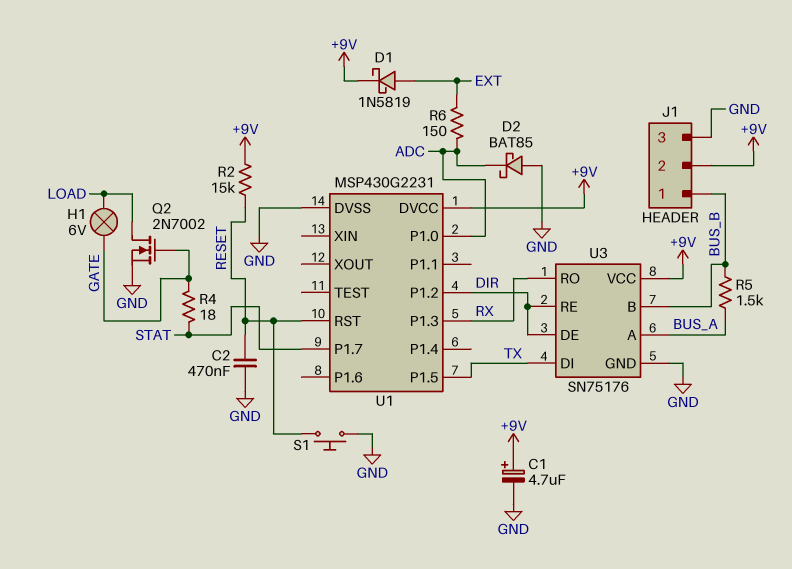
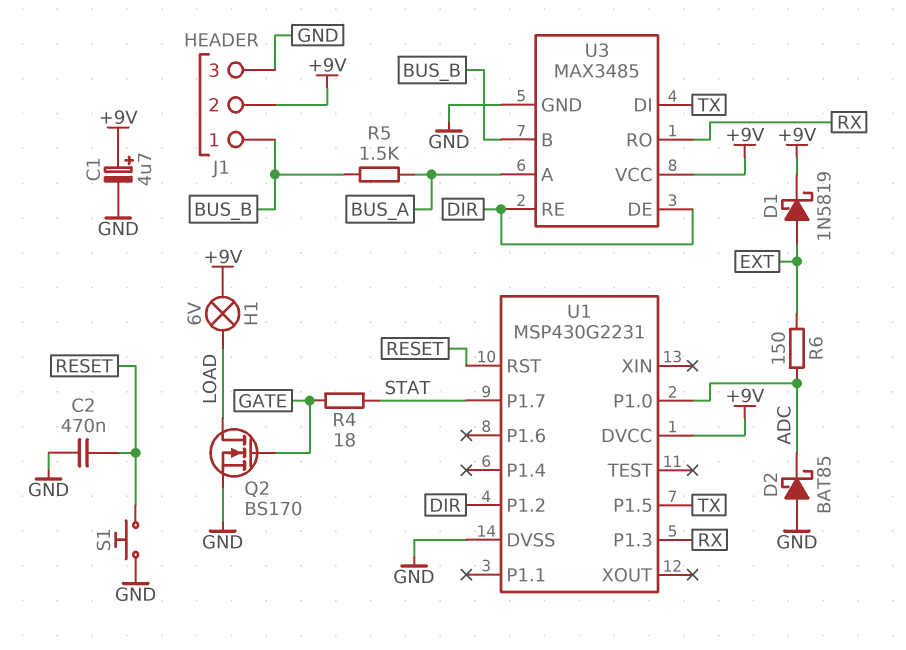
H1: lamp 6V (GATE, LOAD) -> lamp 6V (+9V, LOAD)
Q2: NMOS 2N7002 (G GATE, D LOAD, S GND) -> NMOS BS170 (G GATE, D LOAD, S GND)
R2: 15k (+9V, RESET) -> none
U3: SN75176 -> MAX3485

